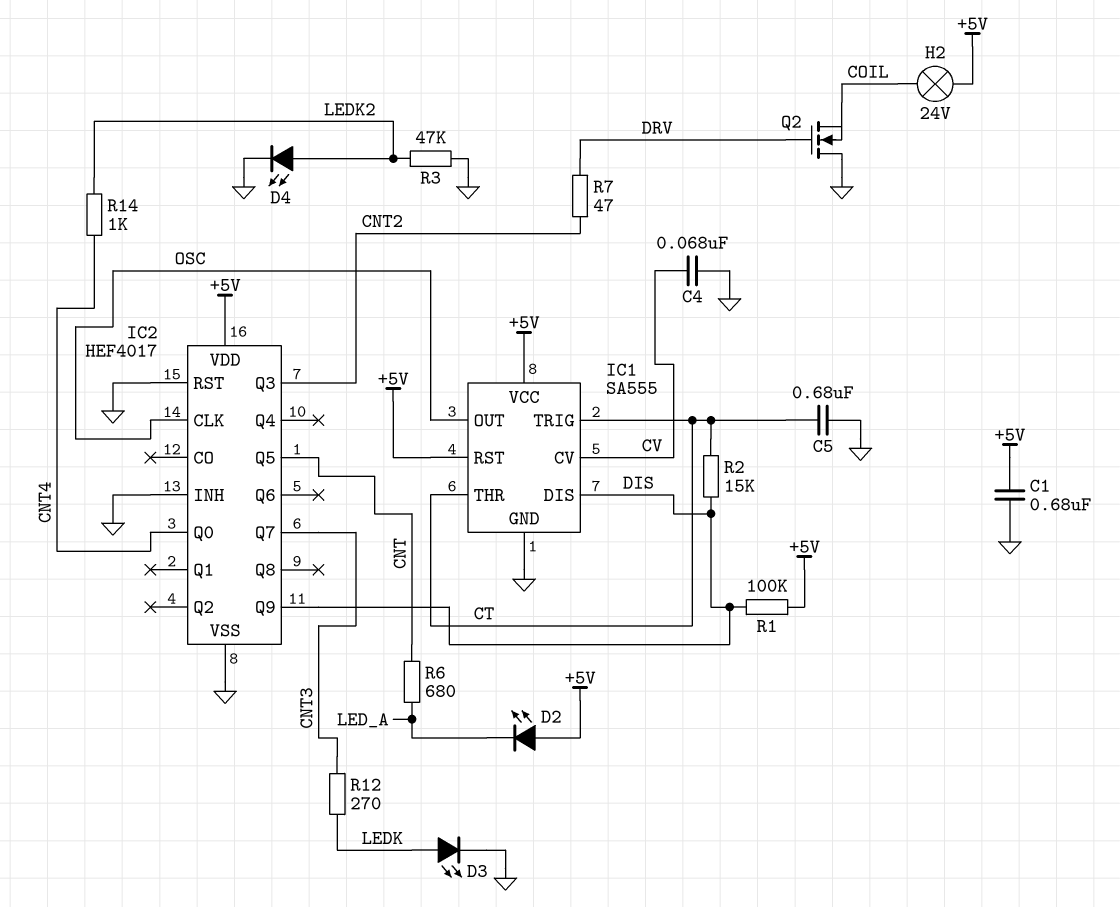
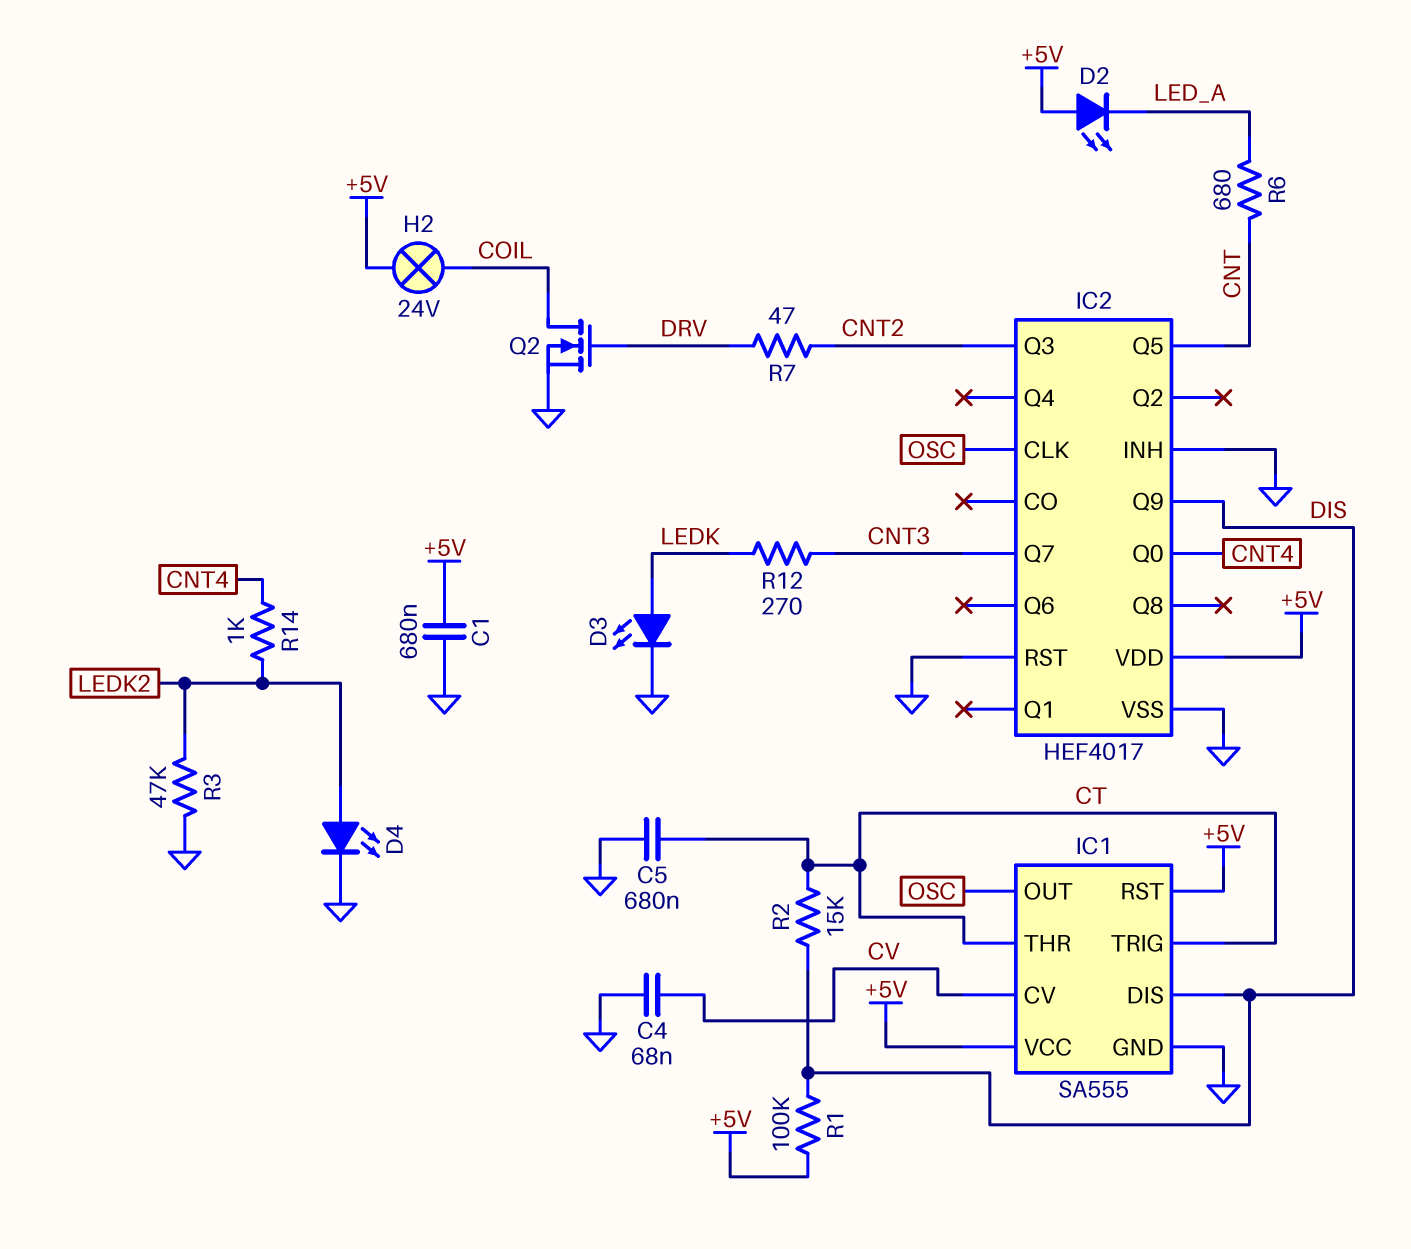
Q2: NMOS (G DRV, D GND, S COIL) -> NMOS (G DRV, D COIL, S GND)

